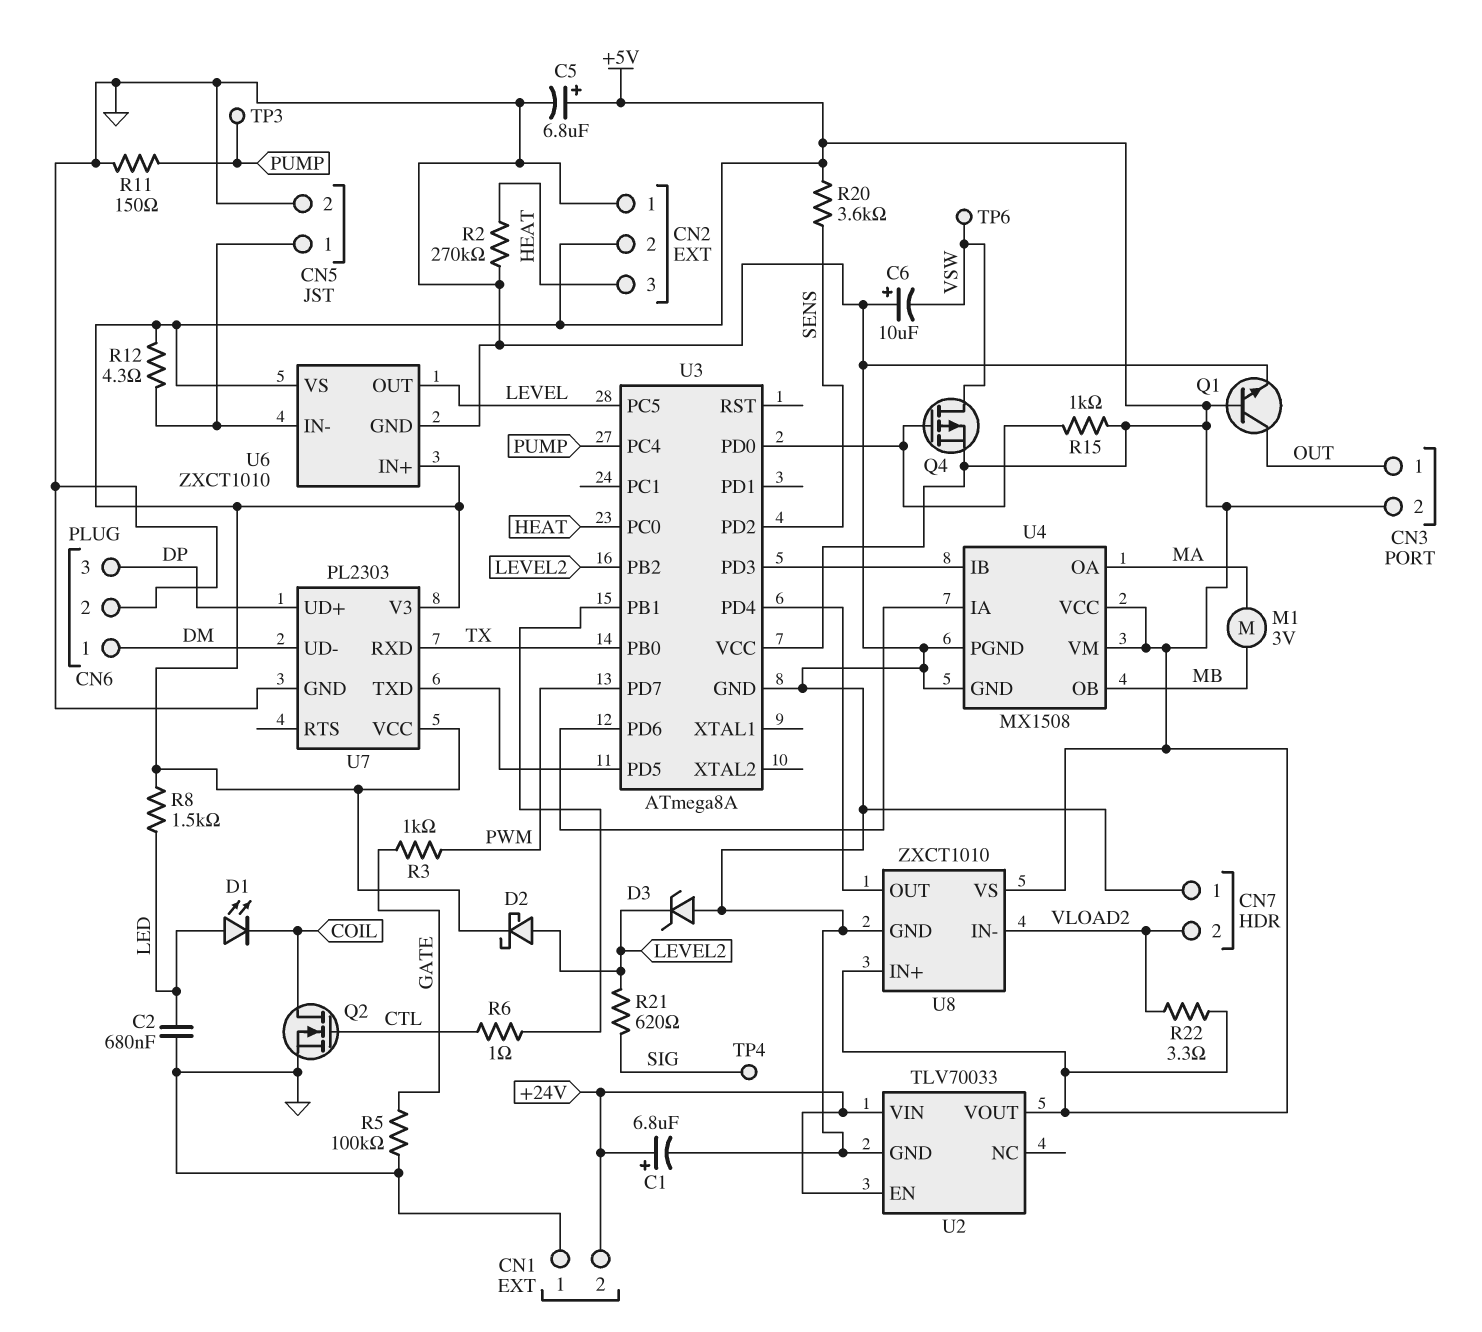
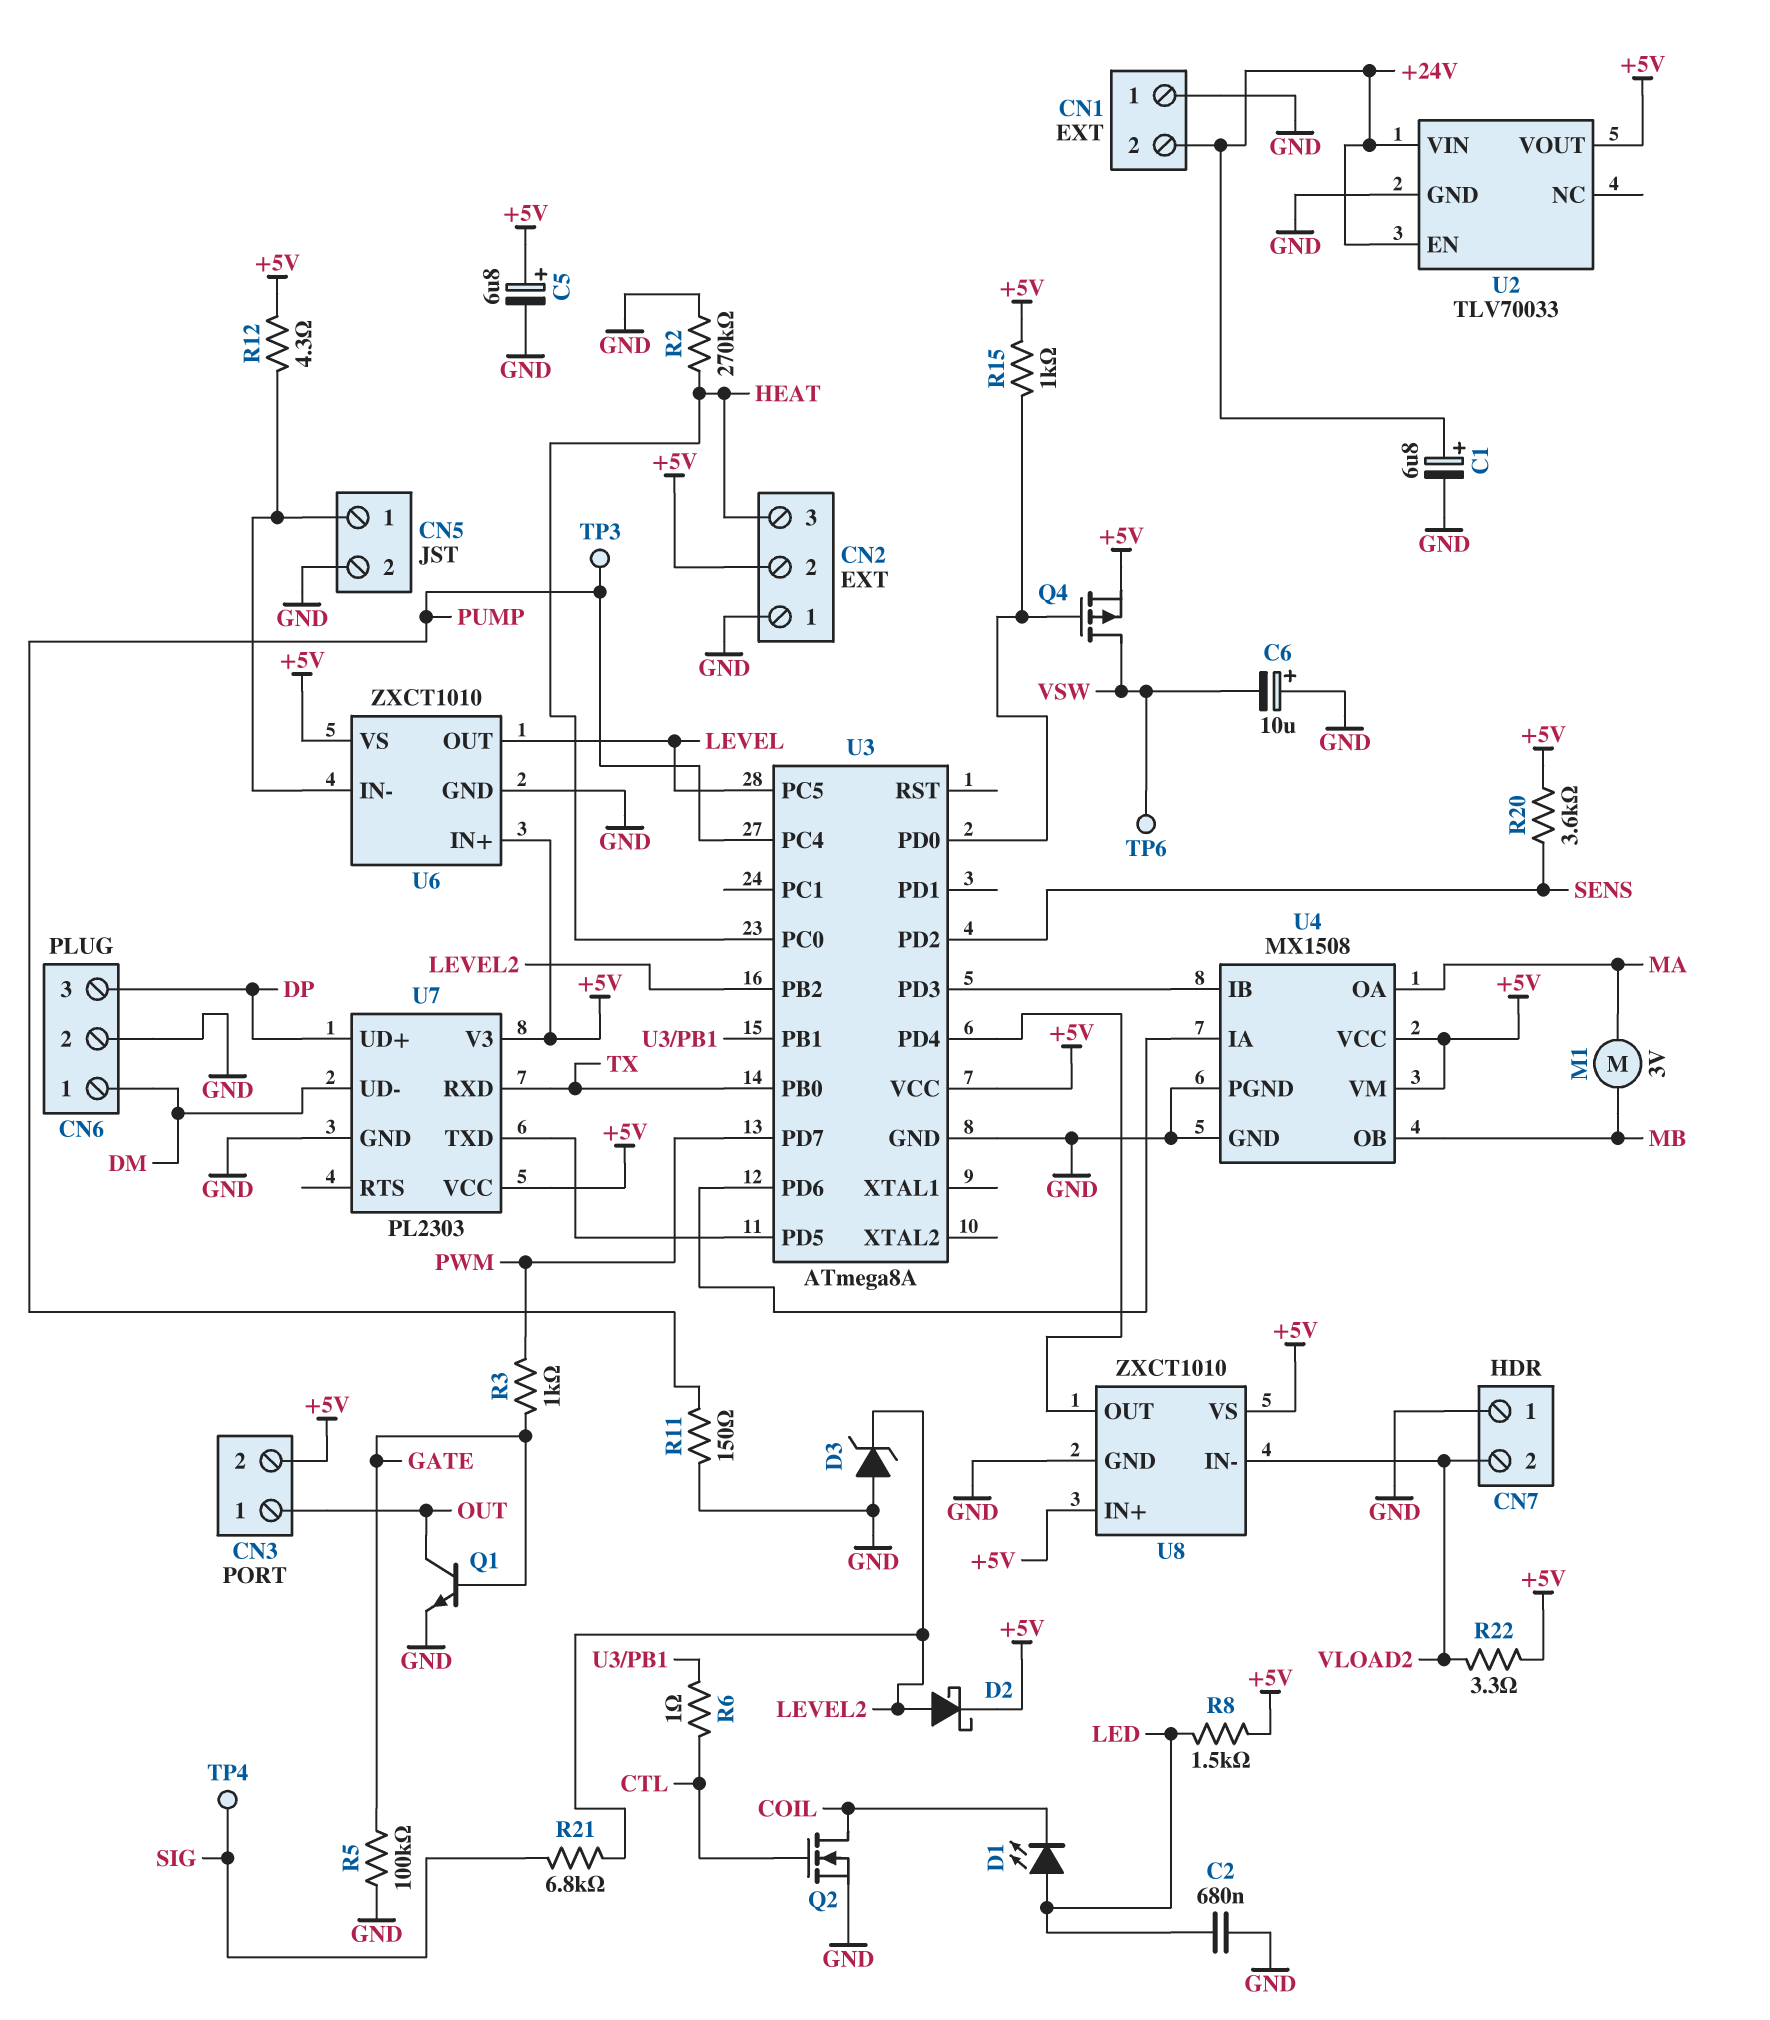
Q1: NPN (B +5V, C OUT, E GND) -> NPN (B GATE, C OUT, E GND)
R21: 620 (LEVEL2, SIG) -> 6.8k (LEVEL2, SIG)

